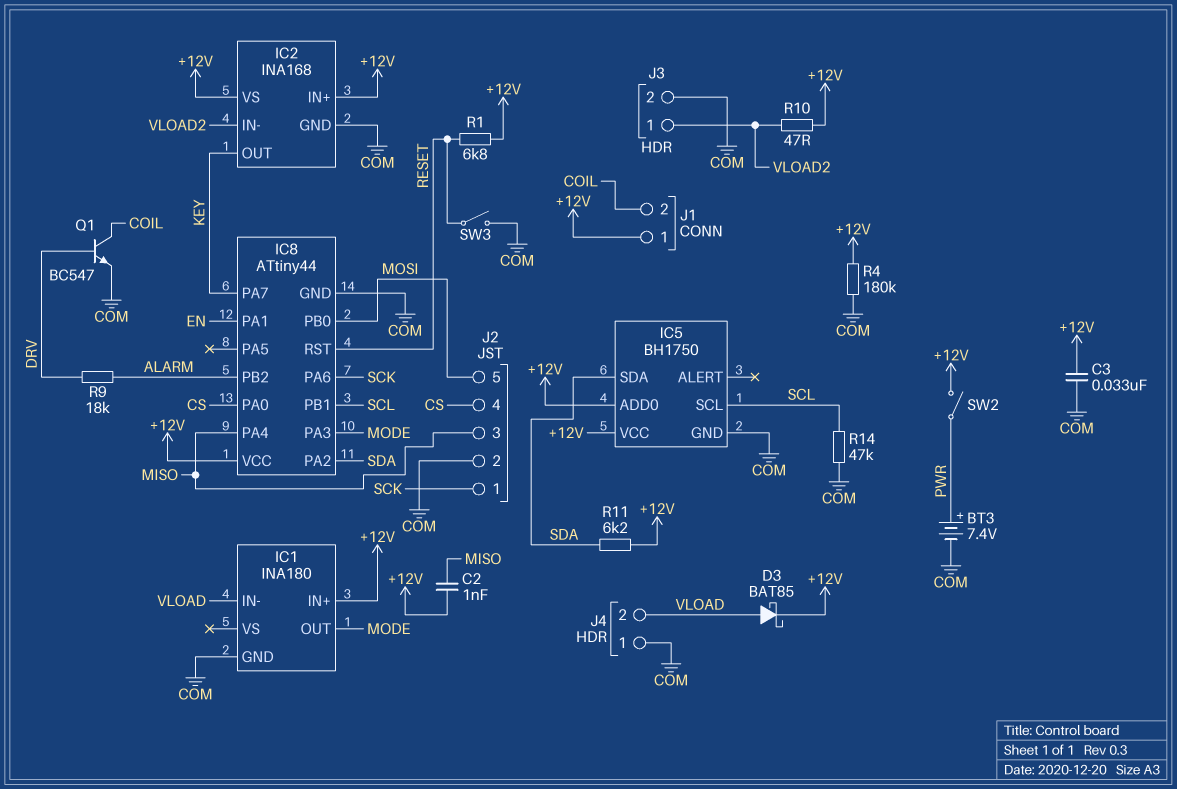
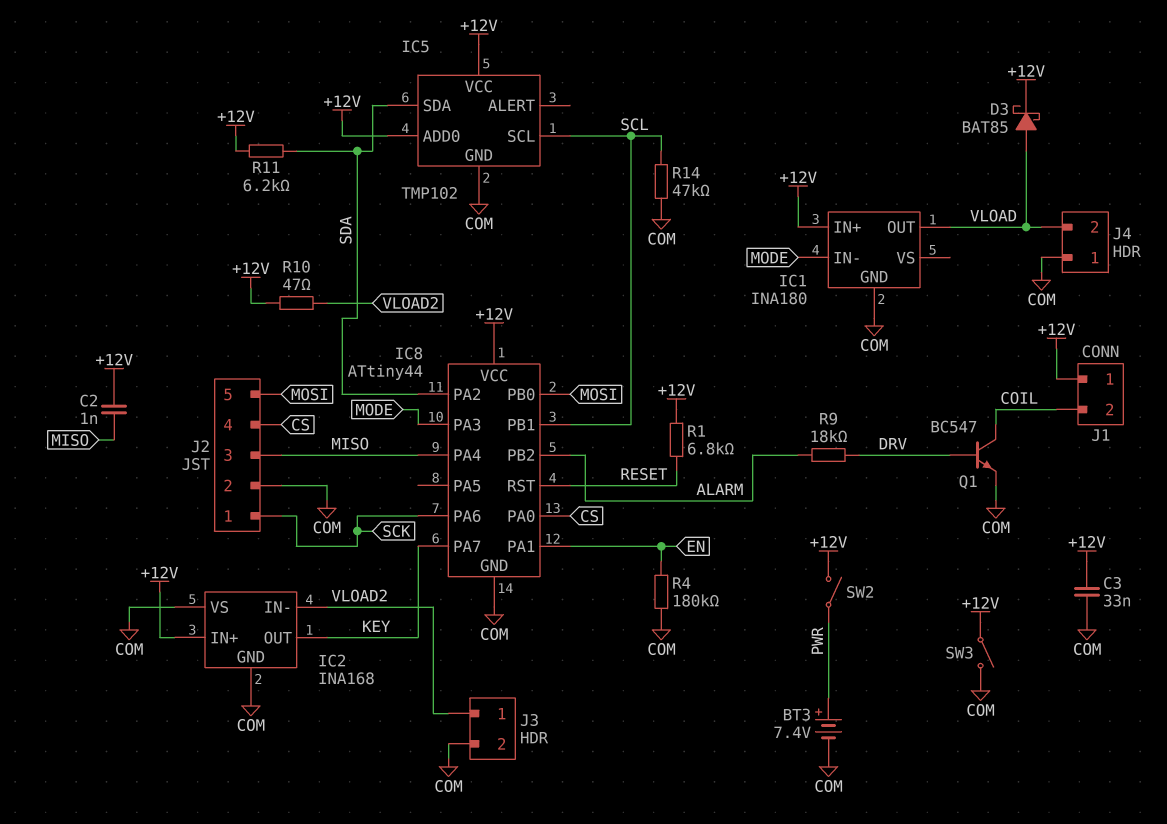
IC1 pin IN-: VLOAD -> MODE
IC1 pin OUT: MODE -> VLOAD
IC2 pin VS: +12V -> COM
IC5: BH1750 -> TMP102
R4: 180k (+12V, COM) -> 180k (COM, EN)
SW3: switch (COM, RESET) -> switch (+12V, COM)

